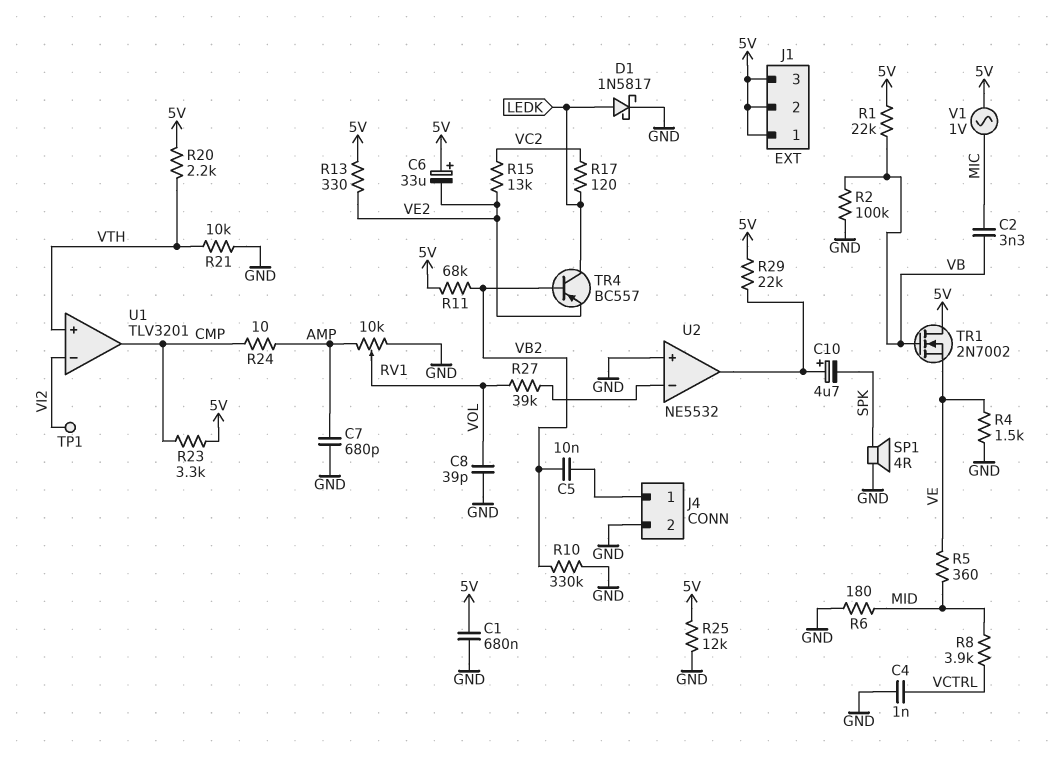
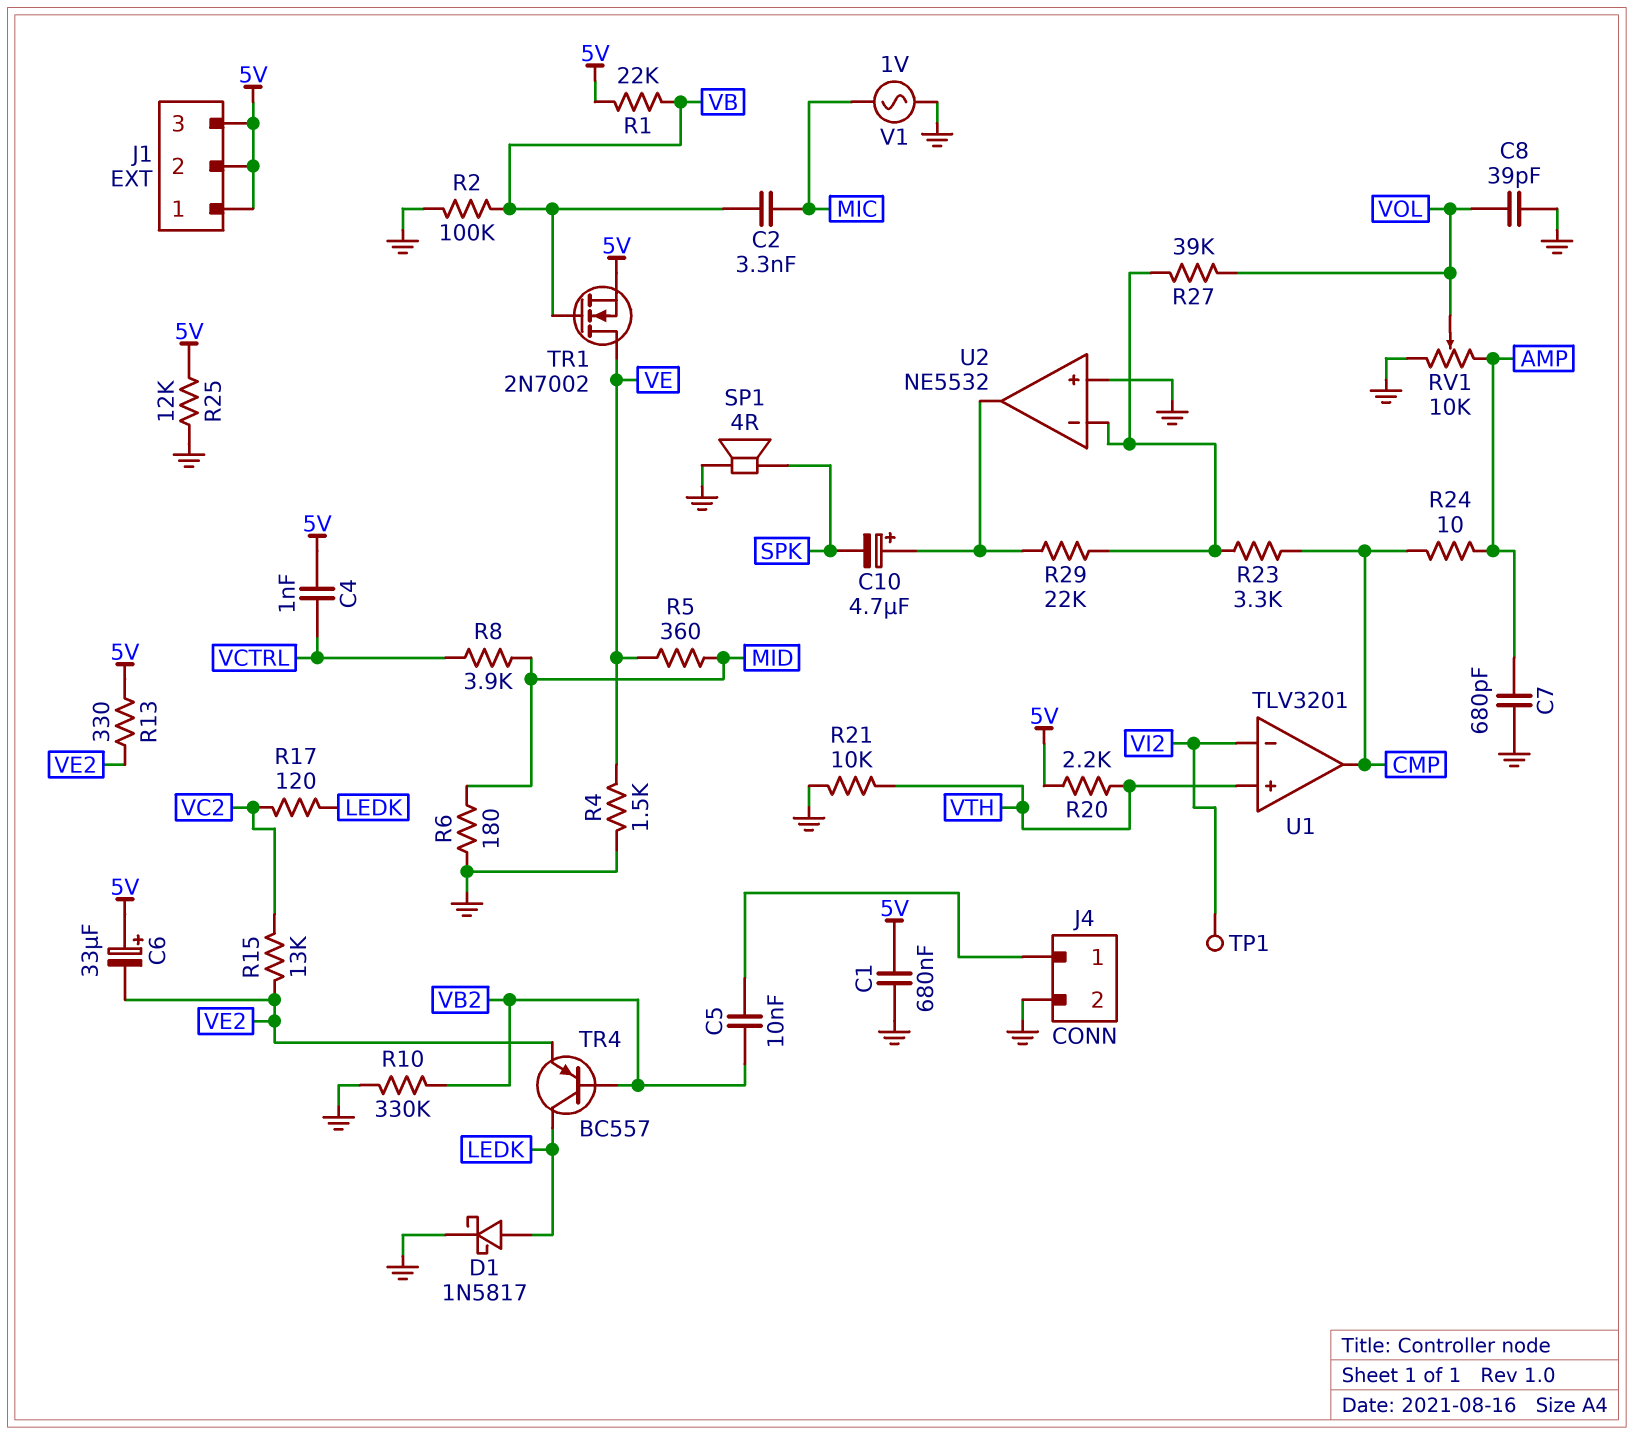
C4: 1nF (GND, VCTRL) -> 1nF (5V, VCTRL)
R11: 68k (5V, VB2) -> none
R23: 3.3k (5V, CMP) -> 3.3k (CMP, U2/in-)
R29: 22k (5V, U2/out) -> 22k (U2/in-, U2/out)
TR1: NMOS 2N7002 (G VB, D 5V, S VE) -> NMOS 2N7002 (G VB, D VE, S 5V)
V1: AC 1V (5V, MIC) -> AC 1V (GND, MIC)

